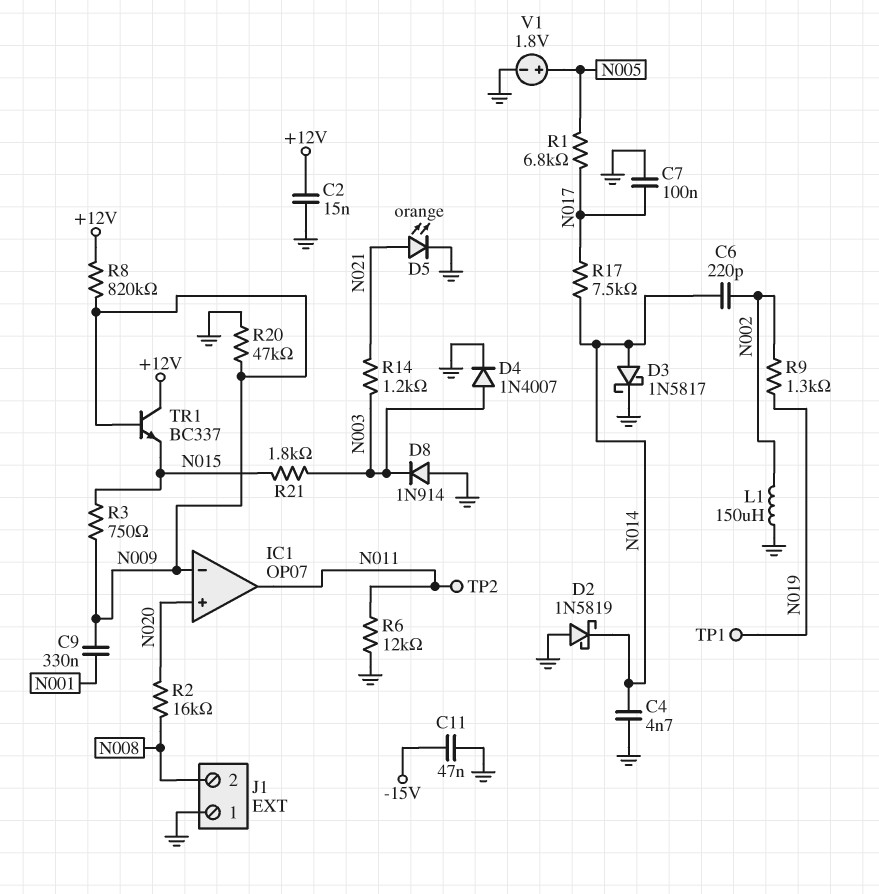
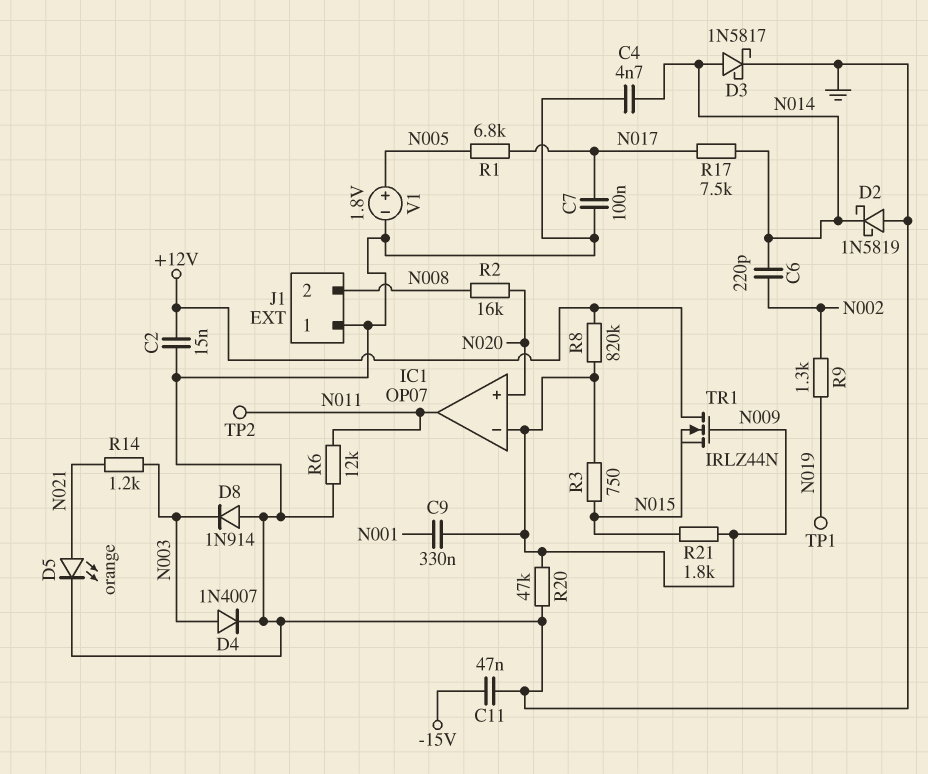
L1: 150uH (GND, N002) -> none
R21: 1.8k (N003, N015) -> 1.8k (N009, N015)
TR1: NPN BC337 (B N009, C +12V, E N015) -> NMOS IRLZ44N (G N009, D +12V, S N015)

